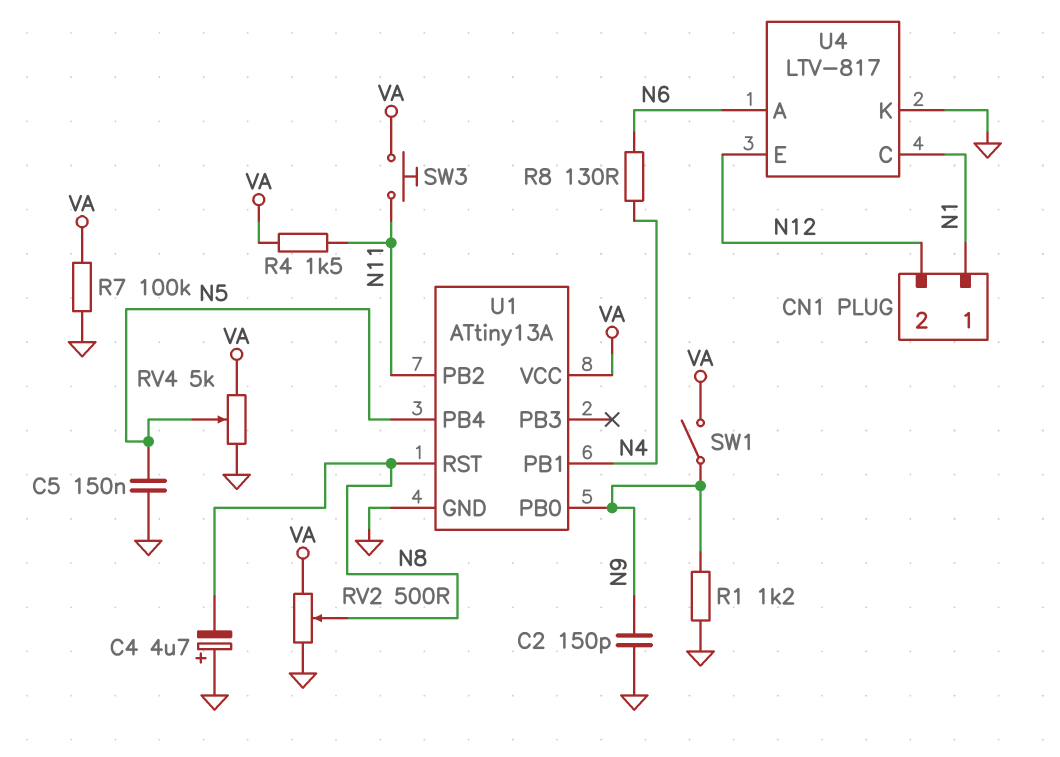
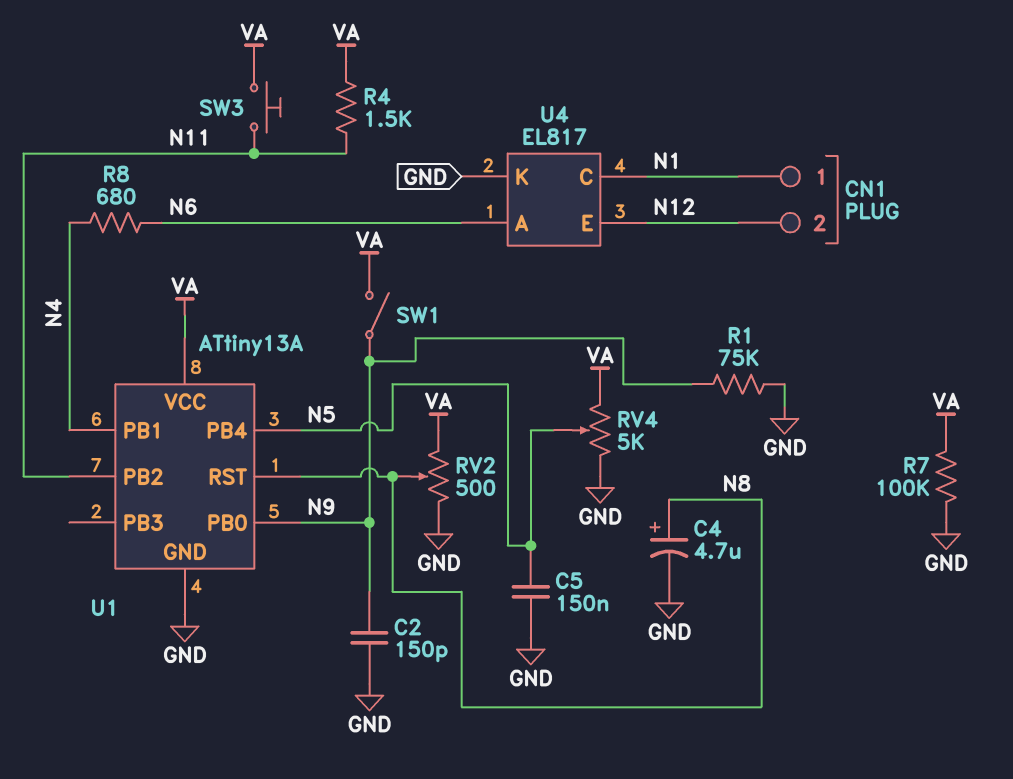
C4: 4.7uF (plus GND, minus N8) -> 4.7uF (plus N8, minus GND)
R1: 1.2k (GND, N9) -> 75k (GND, N9)
R8: 130 (N4, N6) -> 680 (N4, N6)
U4: LTV-817 -> EL817

